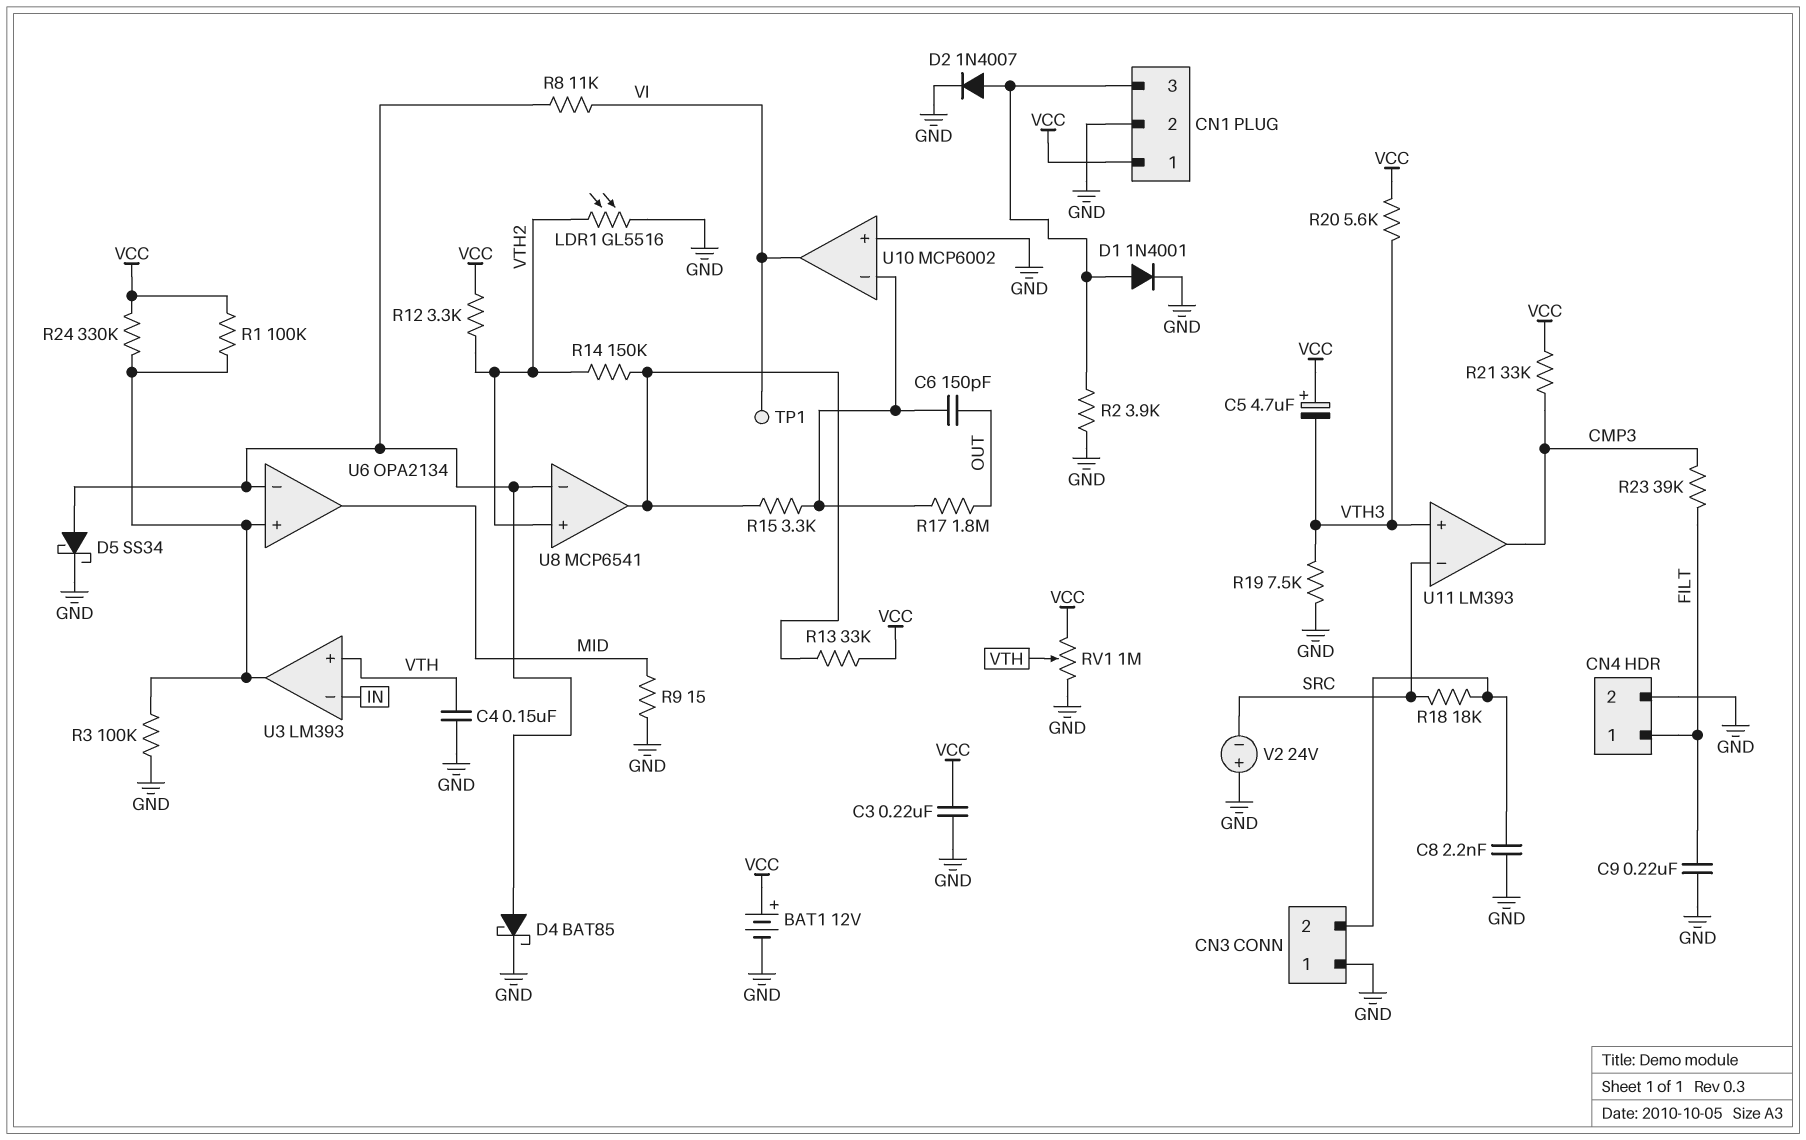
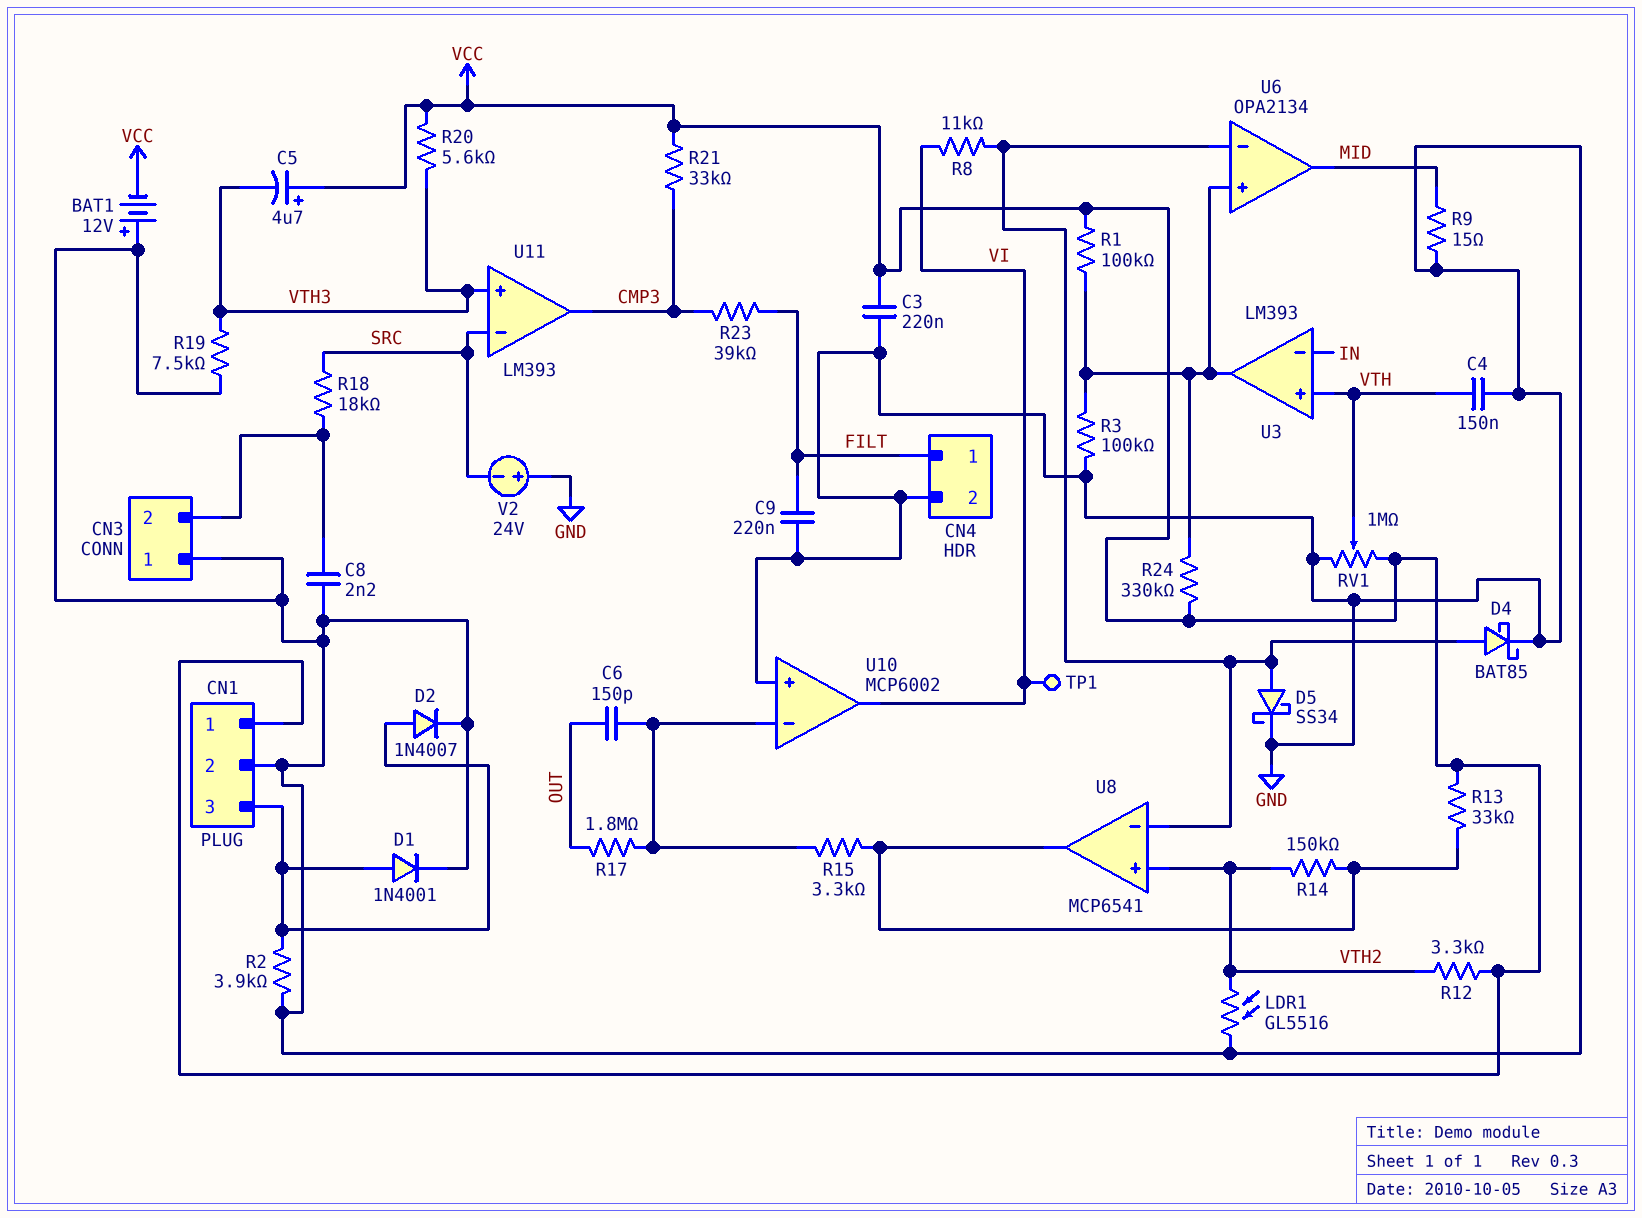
BAT1: 12V (plus VCC, minus GND) -> 12V (plus GND, minus VCC)

